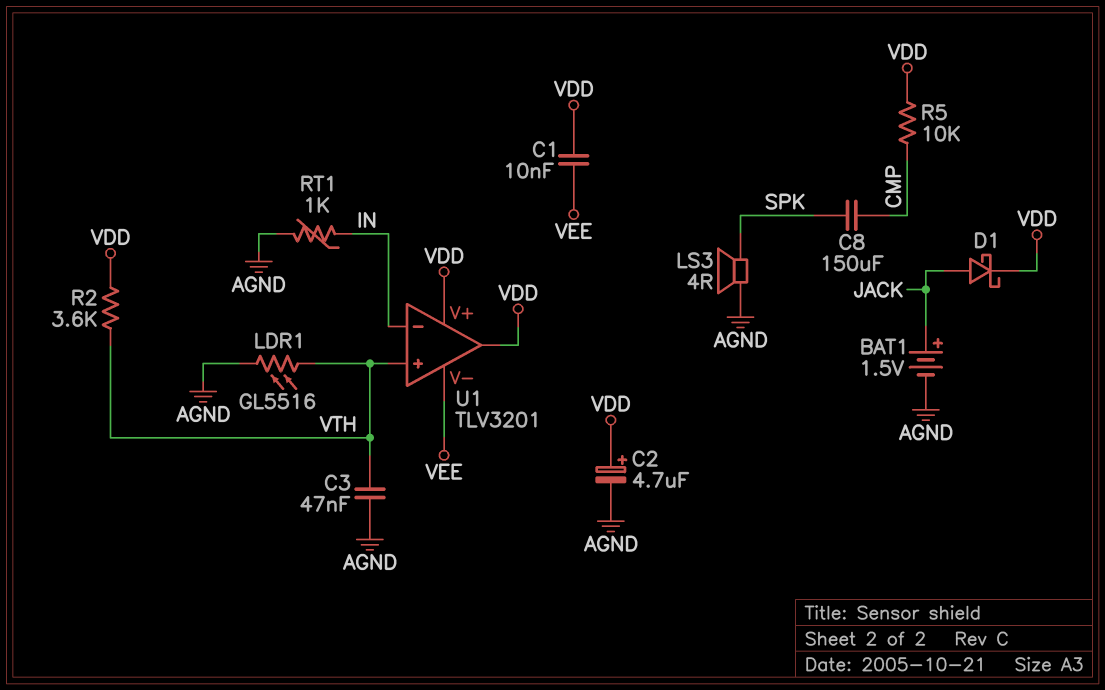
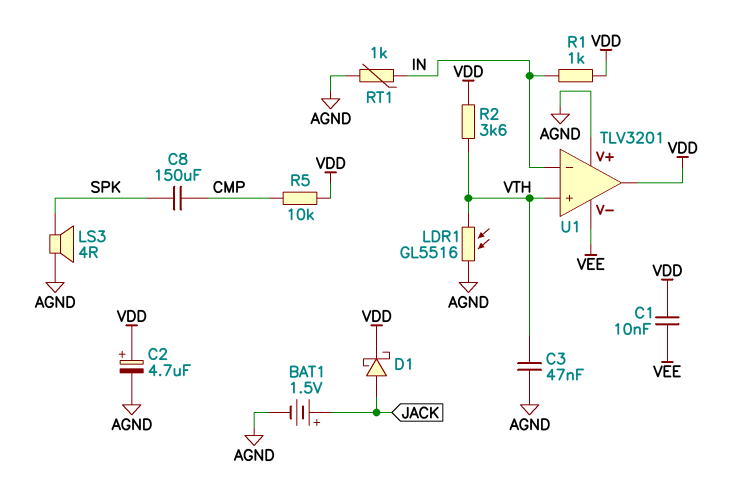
R1: none -> 1k (IN, VDD)
U1 pin V+: VDD -> AGND

